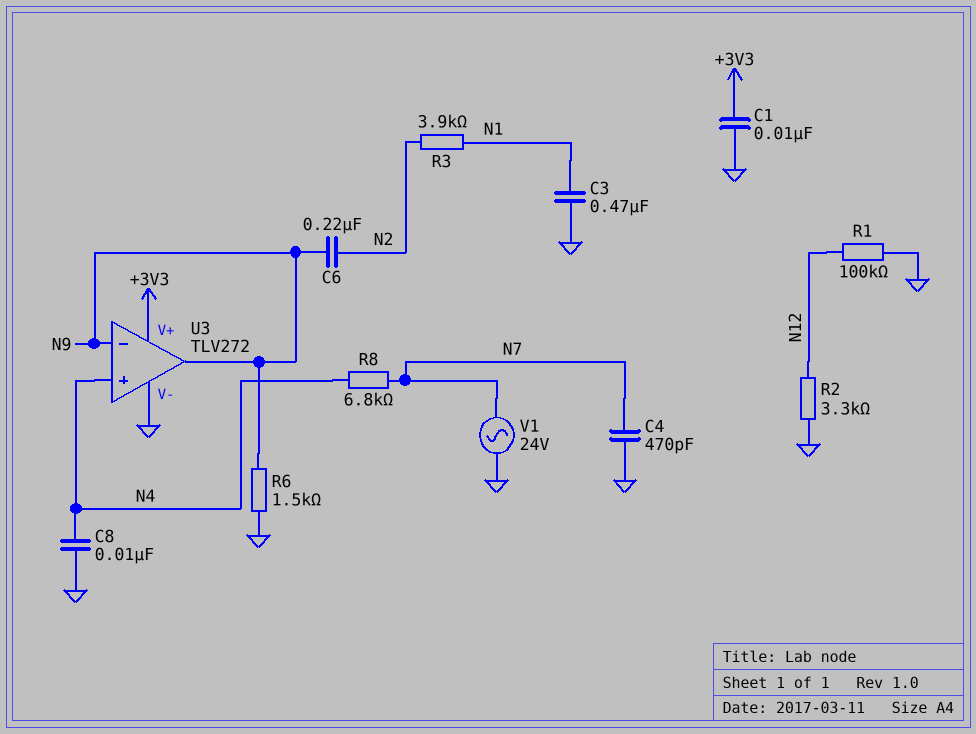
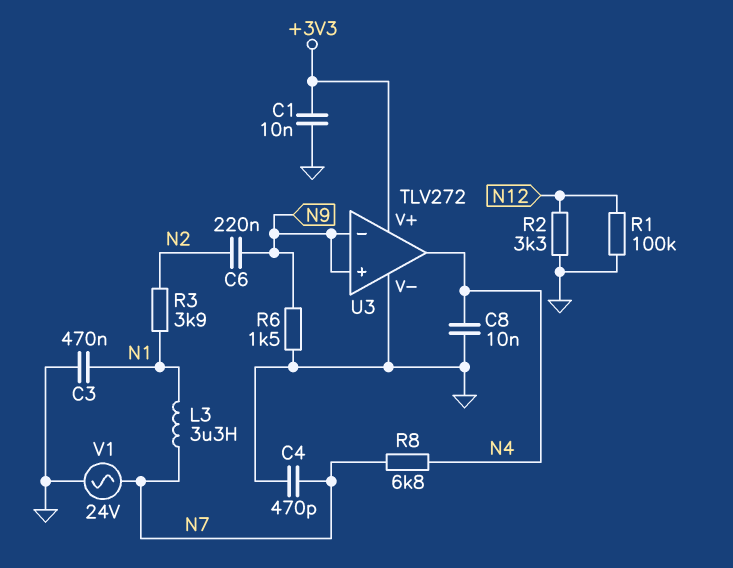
L3: none -> 3.3uH (N1, N7)
U3 pin in+: N4 -> N9
U3 pin out: N9 -> N4

